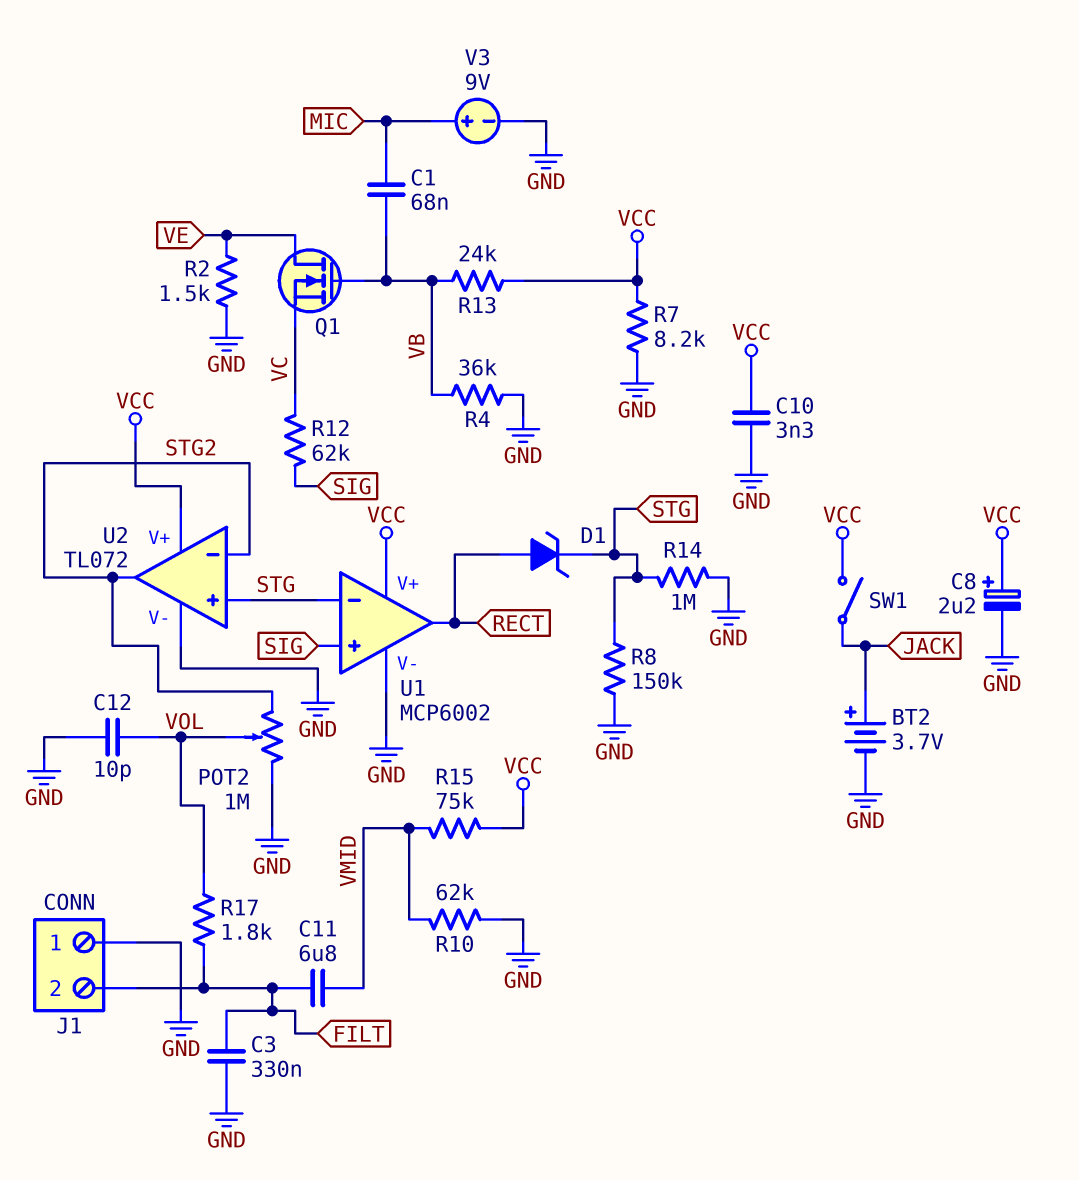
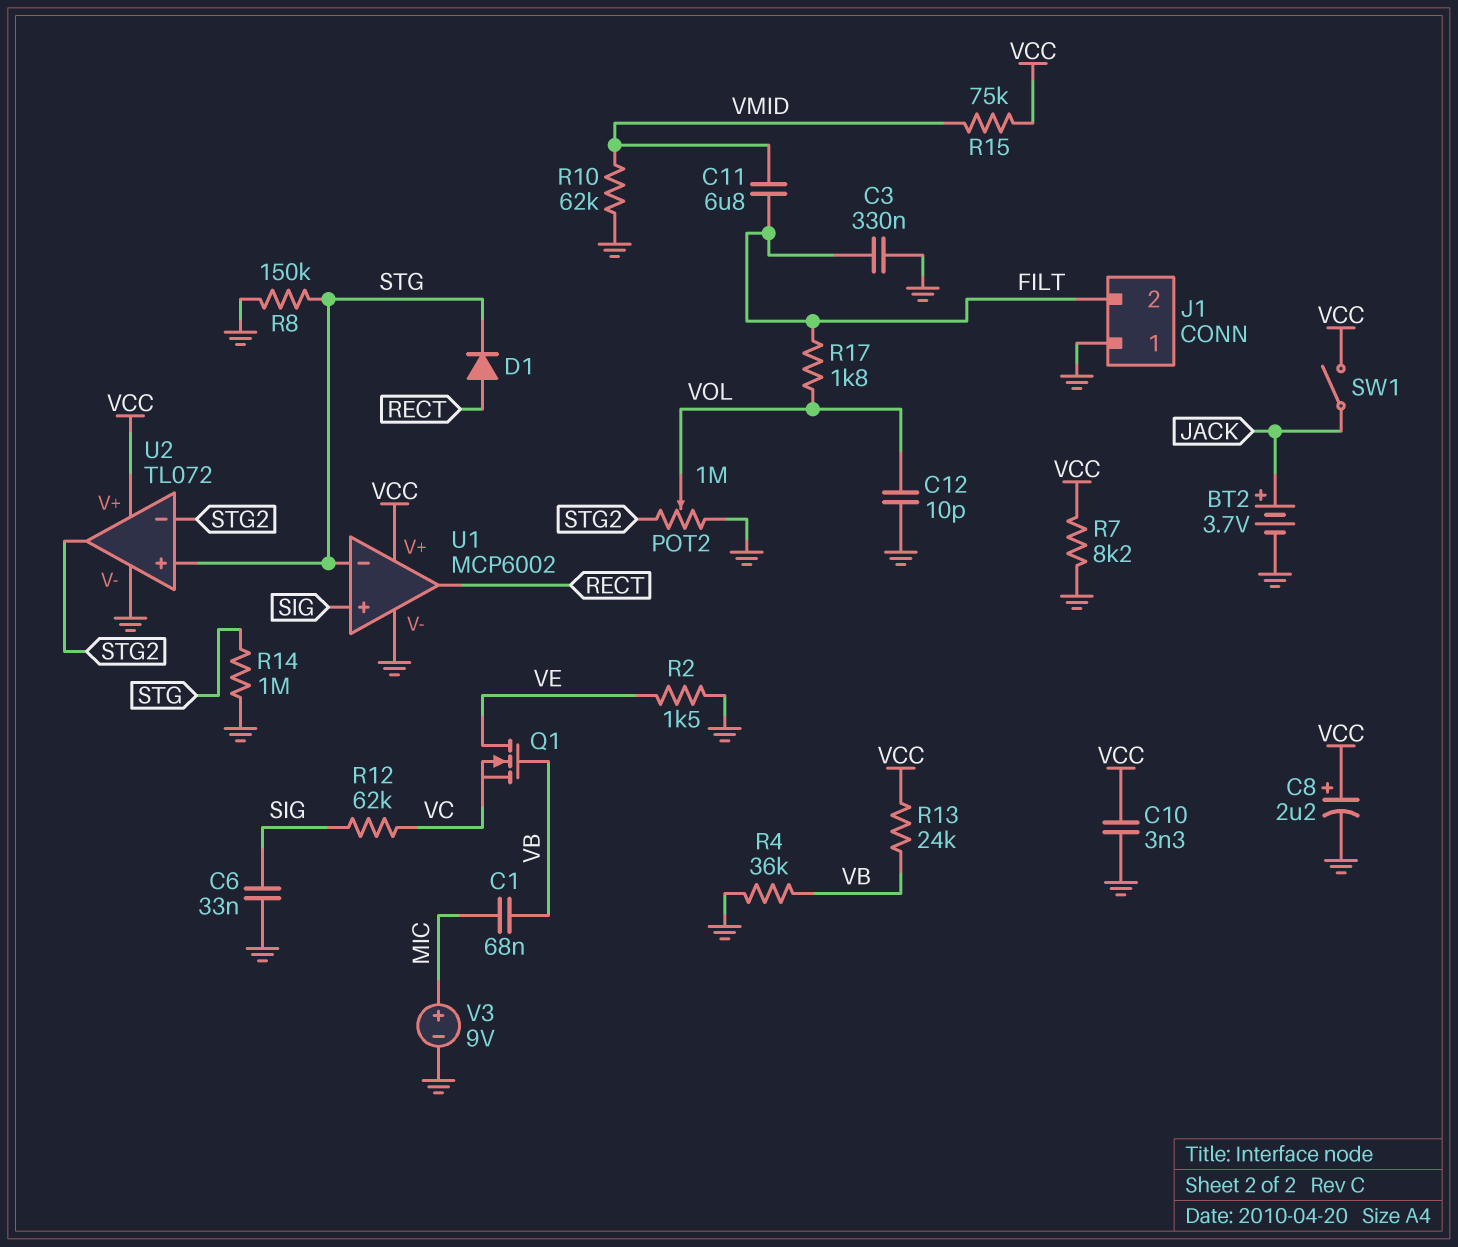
C6: none -> 33nF (GND, SIG)
D1: zener (A RECT, K STG) -> diode (A RECT, K STG)

